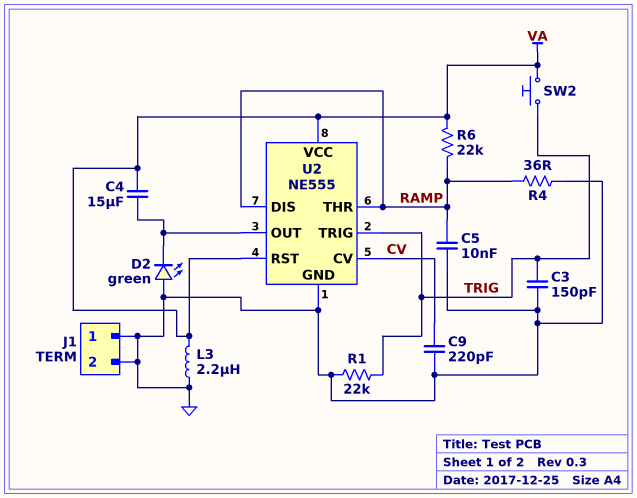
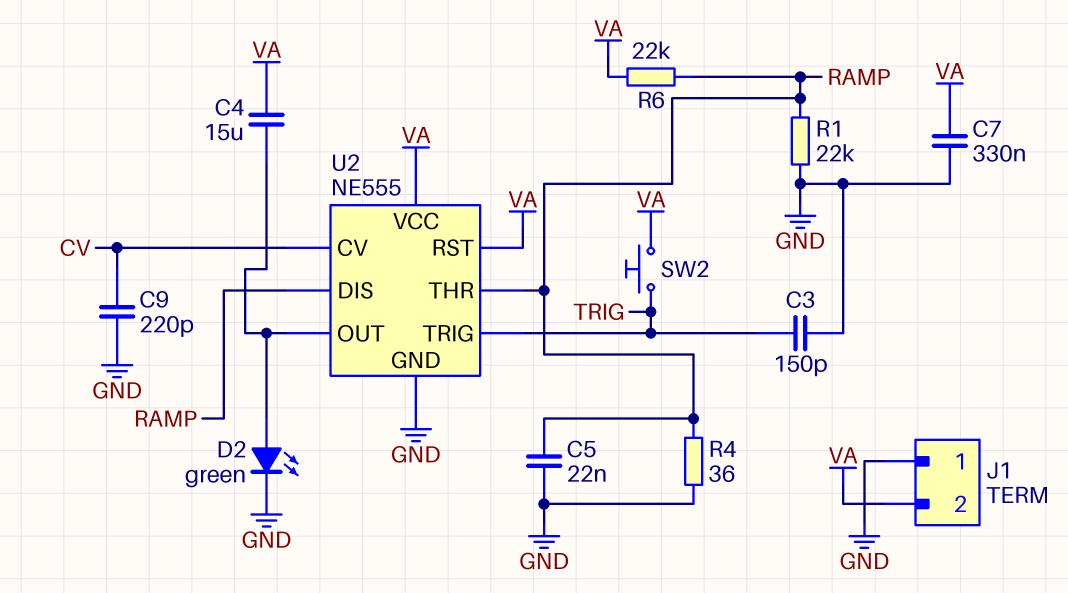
C5: 10nF (GND, RAMP) -> 22nF (GND, RAMP)
C7: none -> 330nF (GND, VA)
D2: LED green (A GND, K U2/OUT) -> LED green (A U2/OUT, K GND)
J1 pin 2: GND -> VA
L3: 2.2uH (GND, VA) -> none
R1: 22k (GND, TRIG) -> 22k (GND, RAMP)

